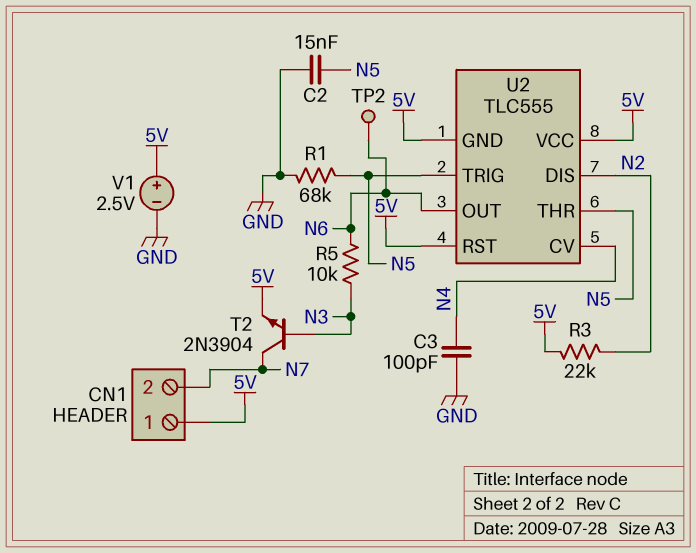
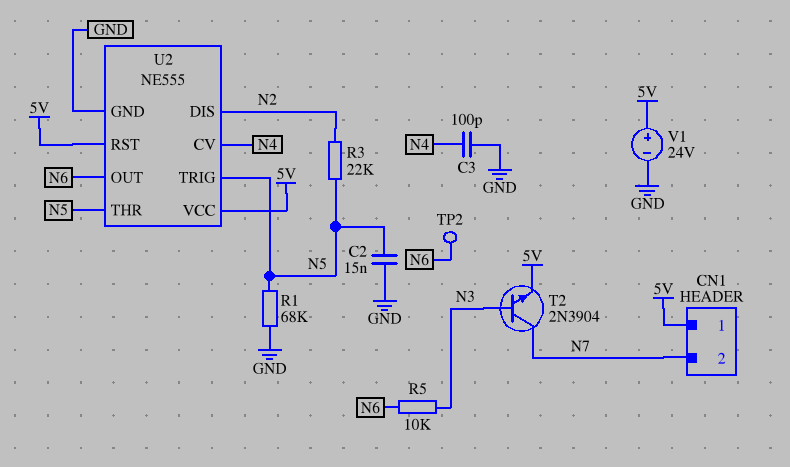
R3: 22k (5V, N2) -> 22k (N2, N5)
U2: TLC555 -> NE555
U2 pin GND: 5V -> GND
V1: 2.5V (plus 5V, minus GND) -> 24V (plus 5V, minus GND)

